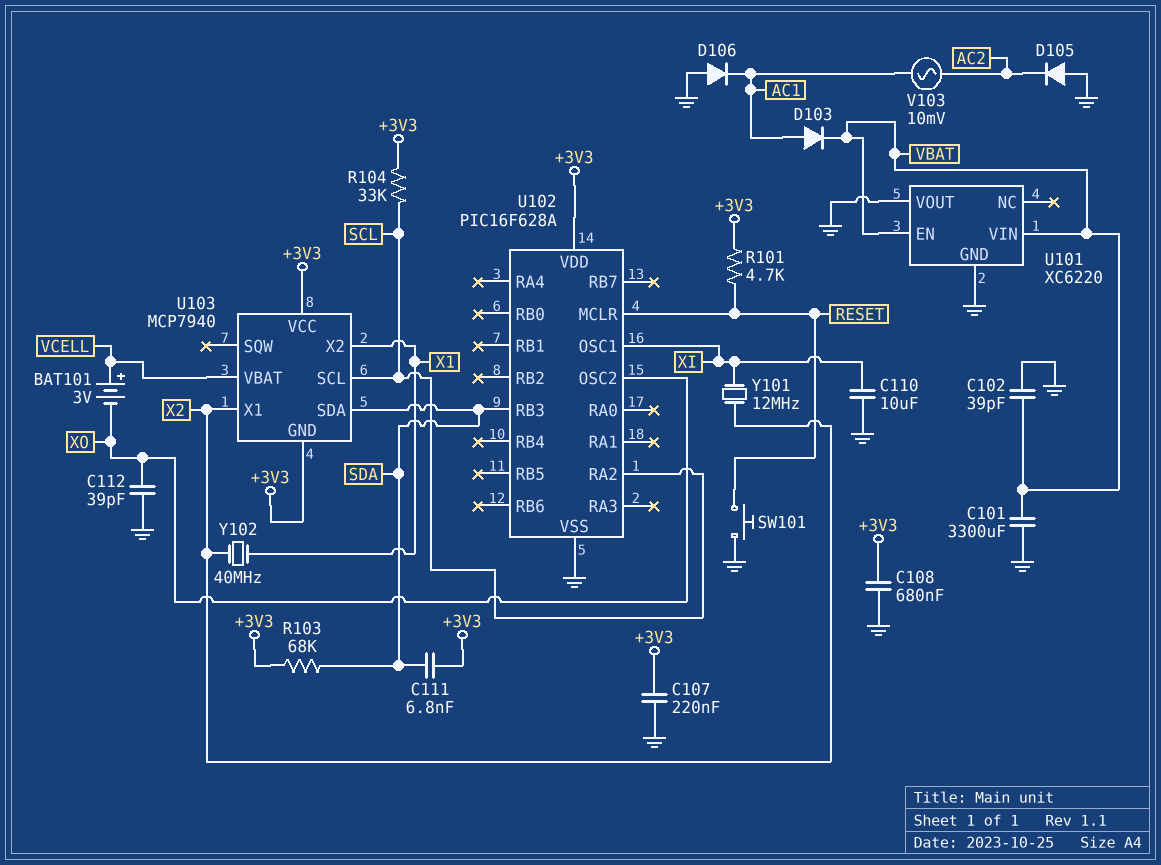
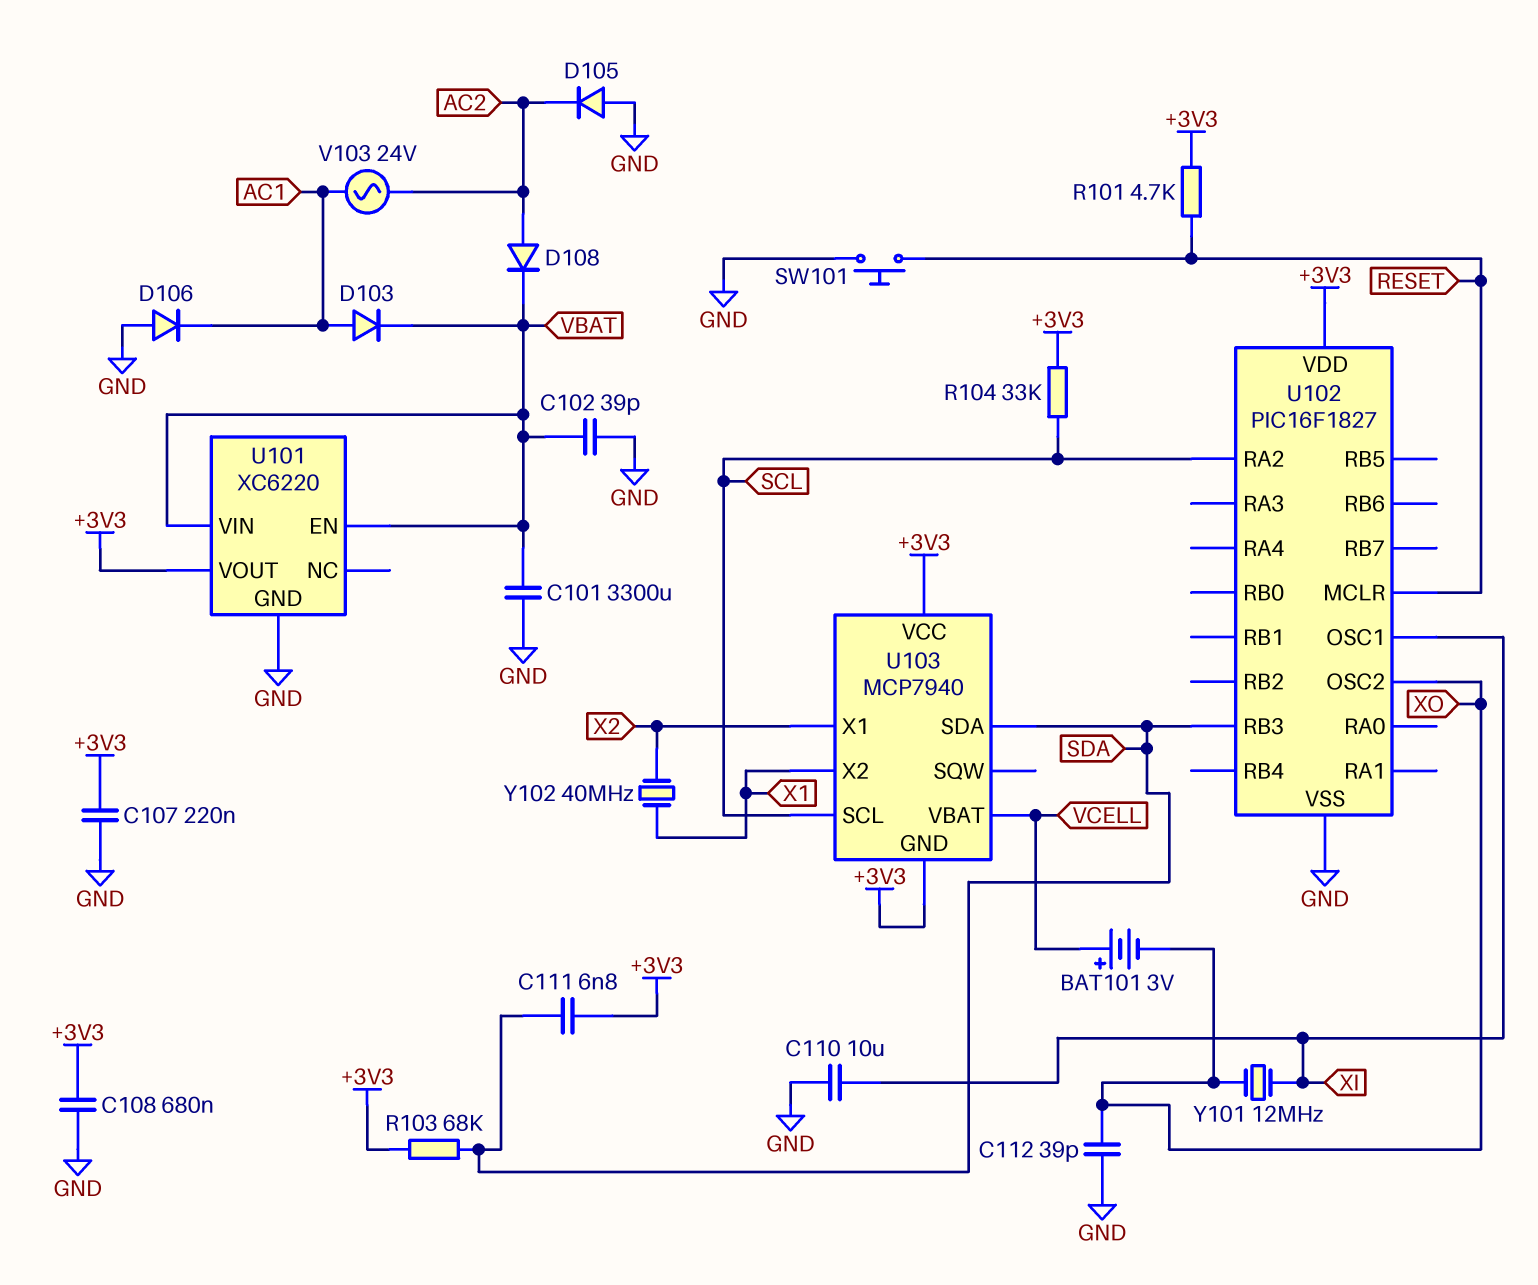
D108: none -> diode (A AC2, K VBAT)
U101 pin VOUT: GND -> +3V3
U102: PIC16F628A -> PIC16F1827
V103: AC 10mV (AC1, AC2) -> AC 24V (AC1, AC2)
Y101: 12MHz (X2, XI) -> 12MHz (XI, XO)

